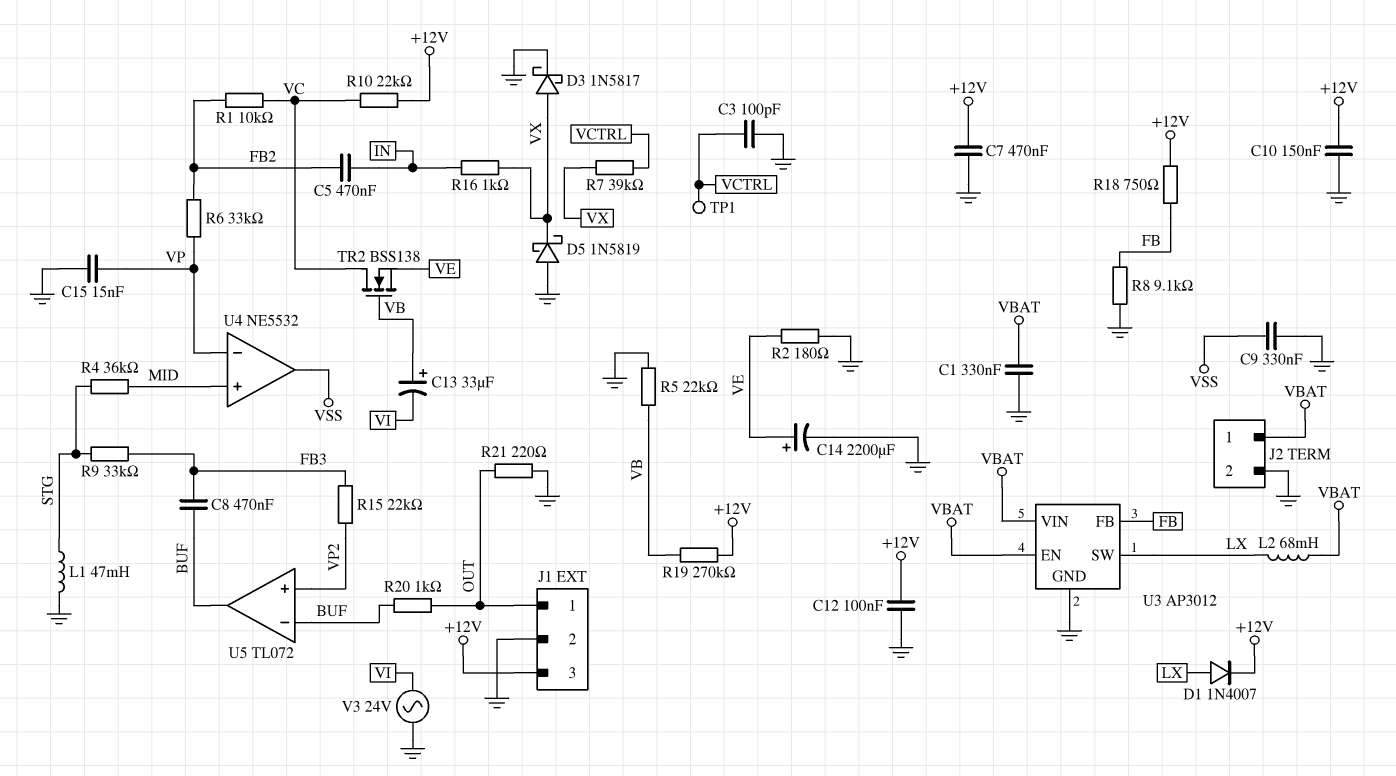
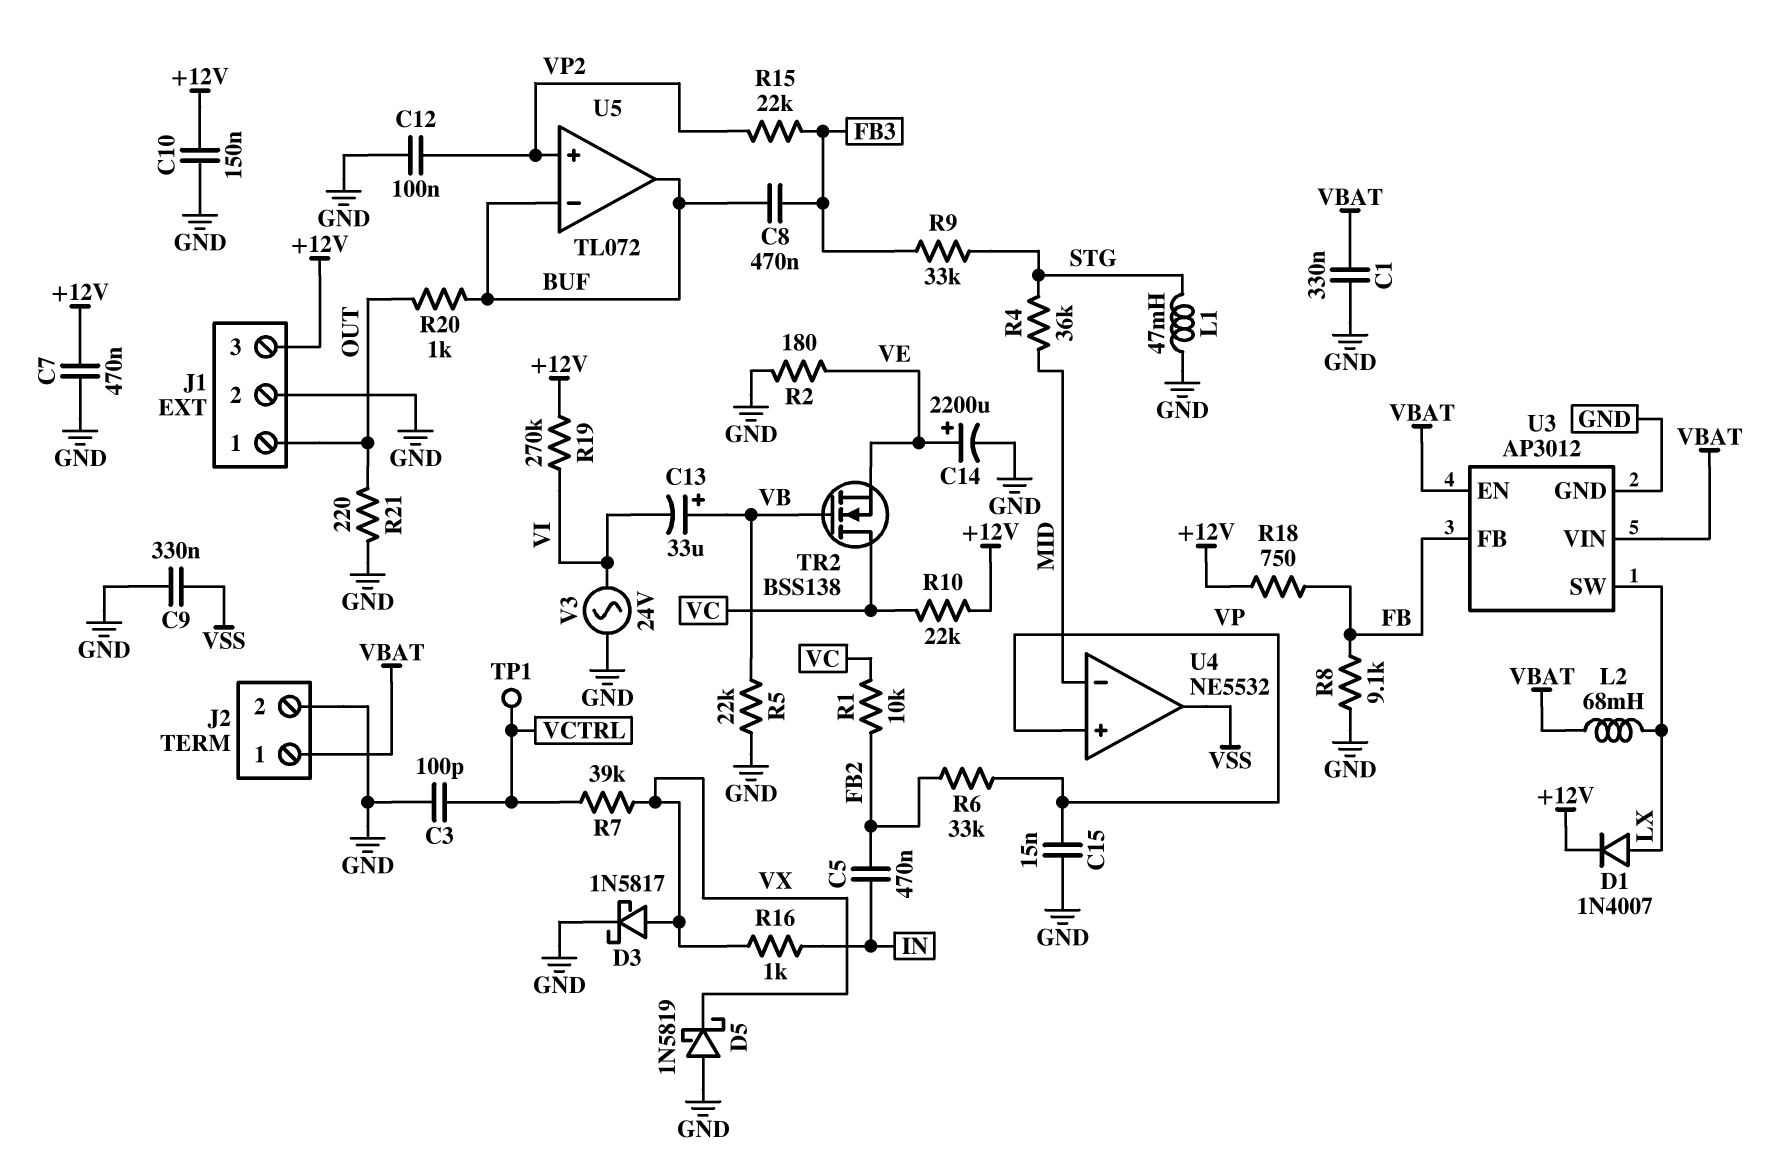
C12: 100nF (+12V, GND) -> 100nF (GND, VP2)
R19: 270k (+12V, VB) -> 270k (+12V, VI)
U4 pin in+: MID -> VP
U4 pin in-: VP -> MID

